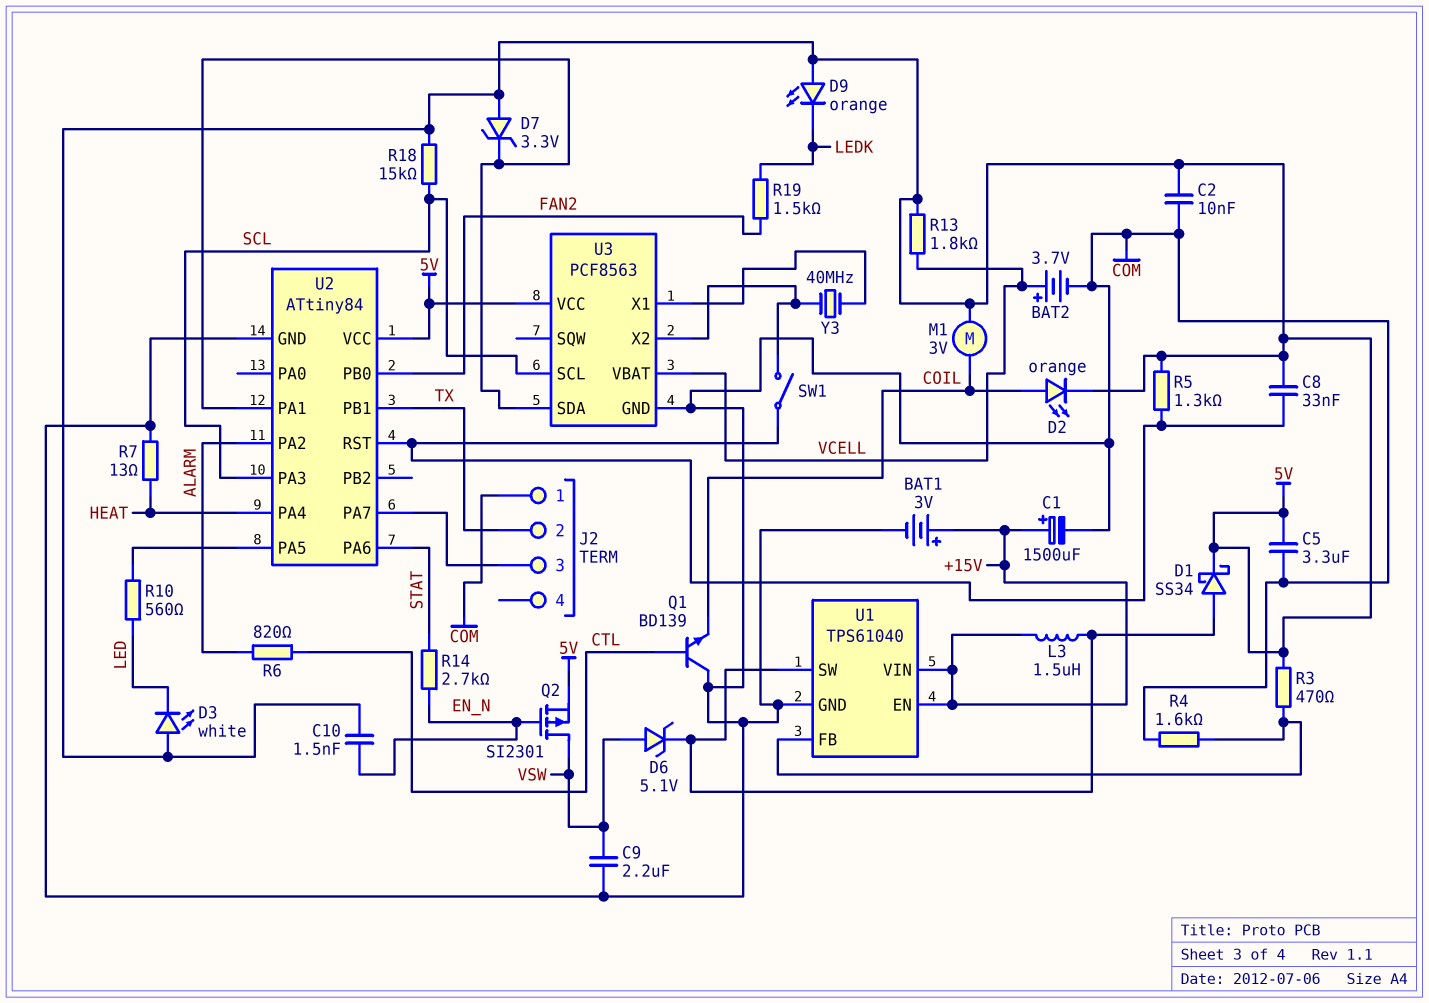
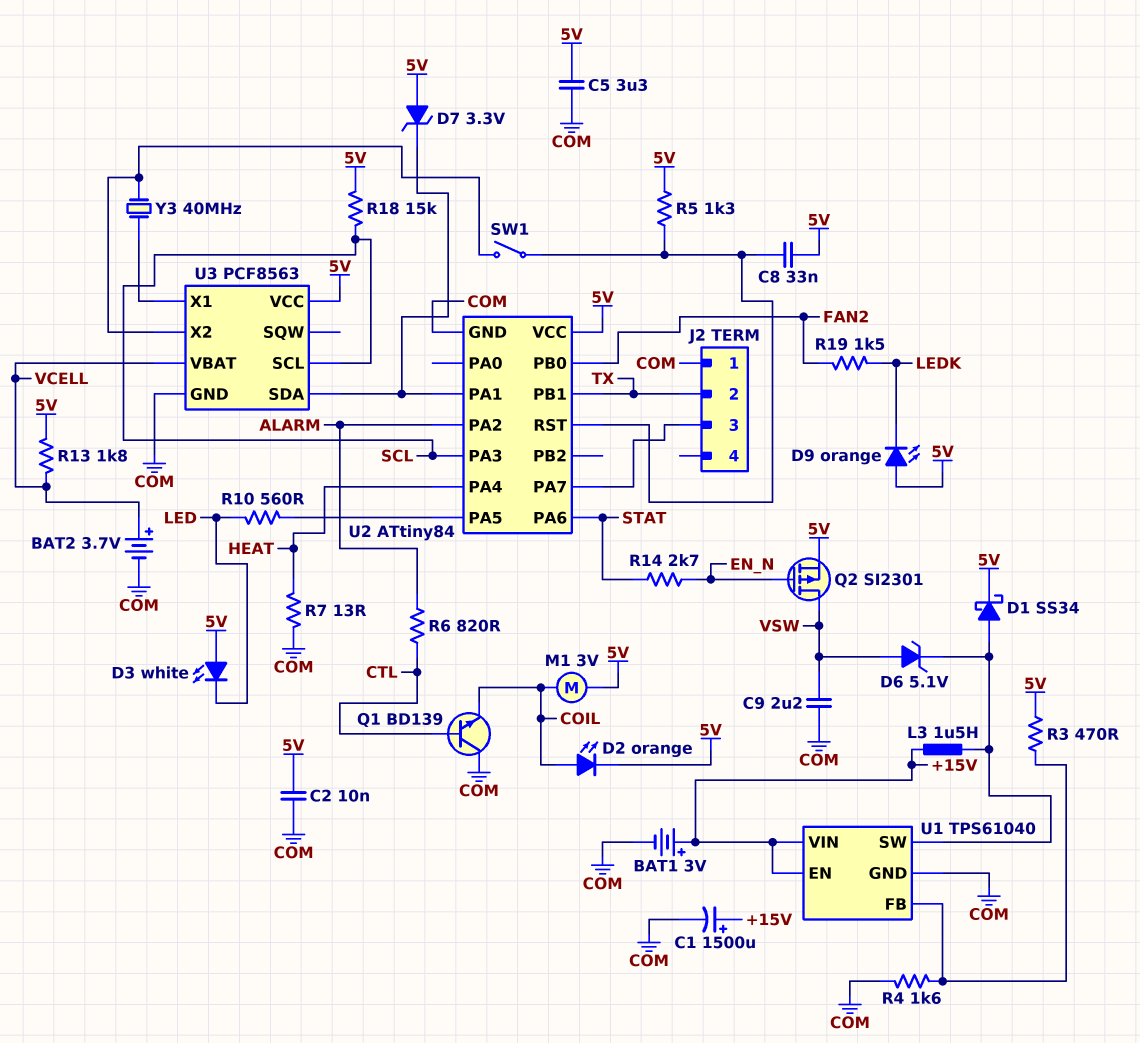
C10: 1.5nF (5V, EN_N) -> none

